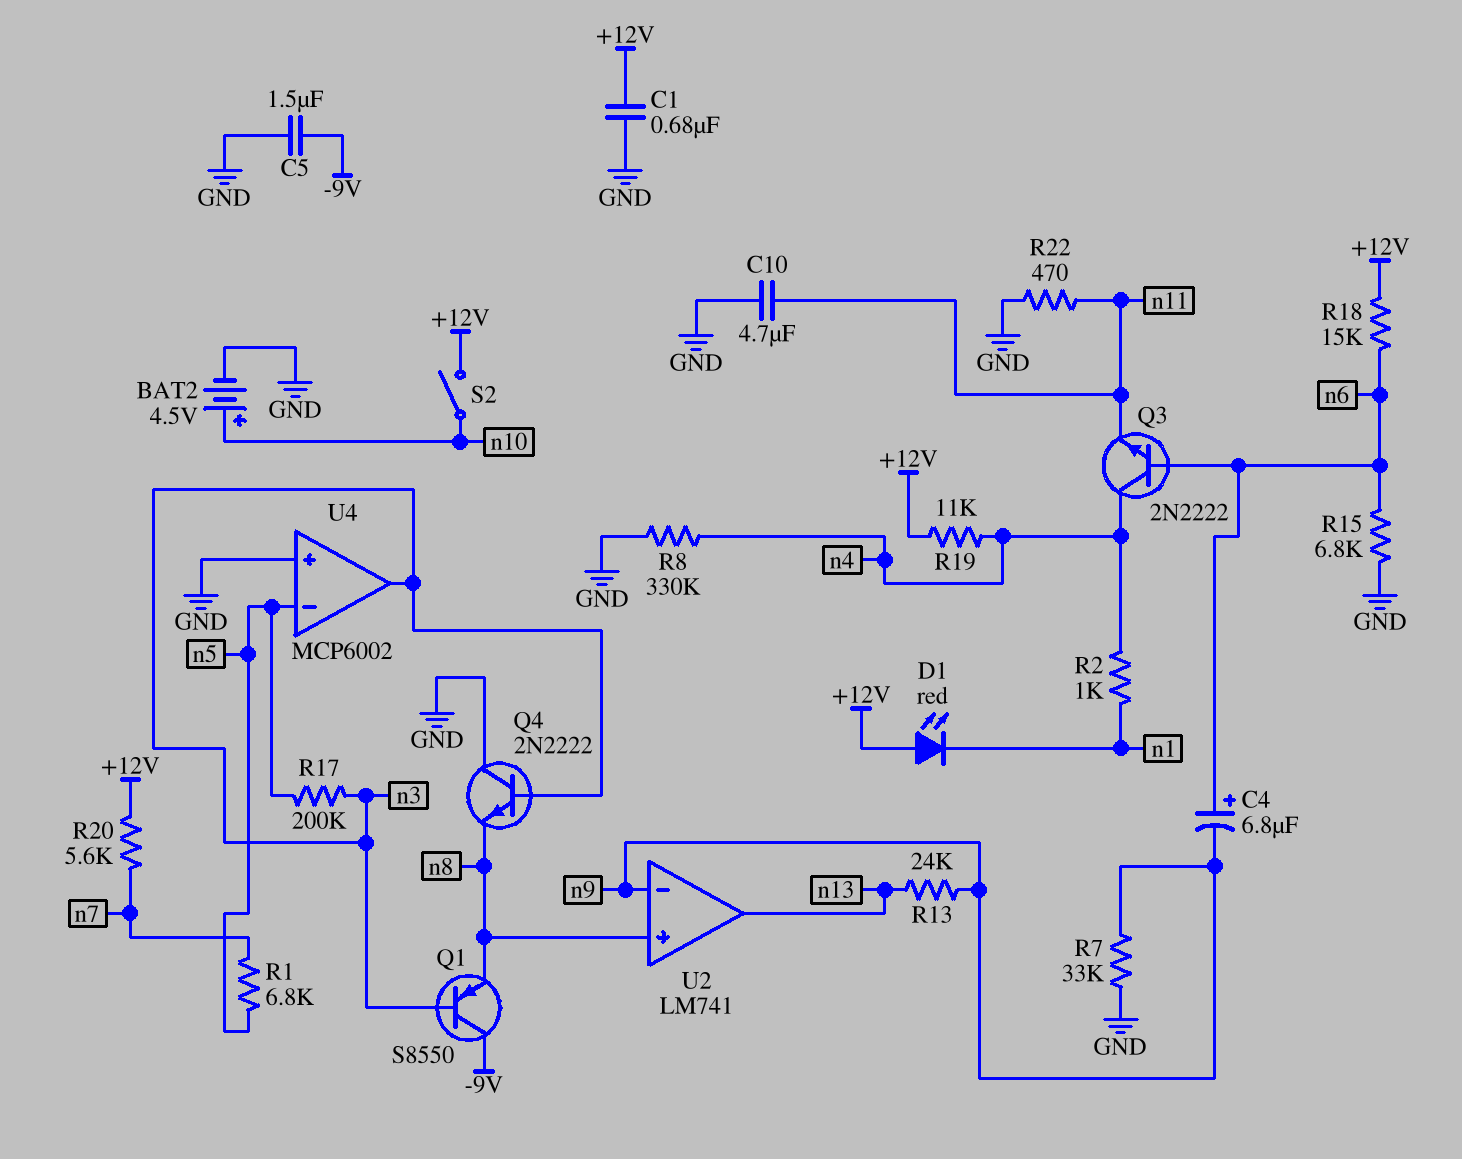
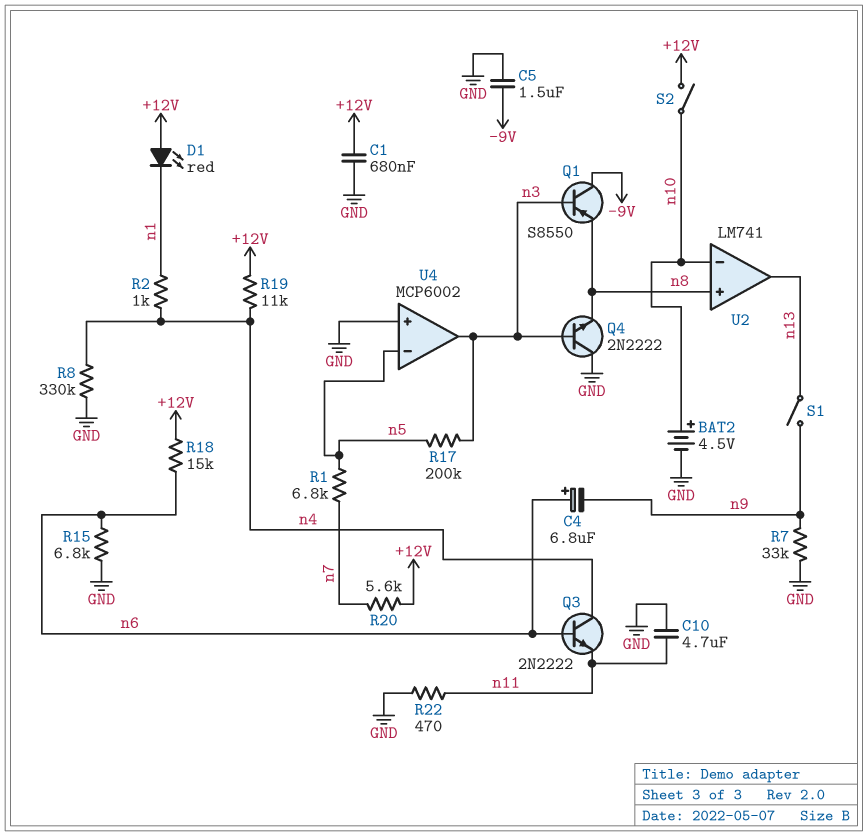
R13: 24k (n9, n13) -> none
S1: none -> switch (n9, n13)
U2 pin in-: n9 -> n10

